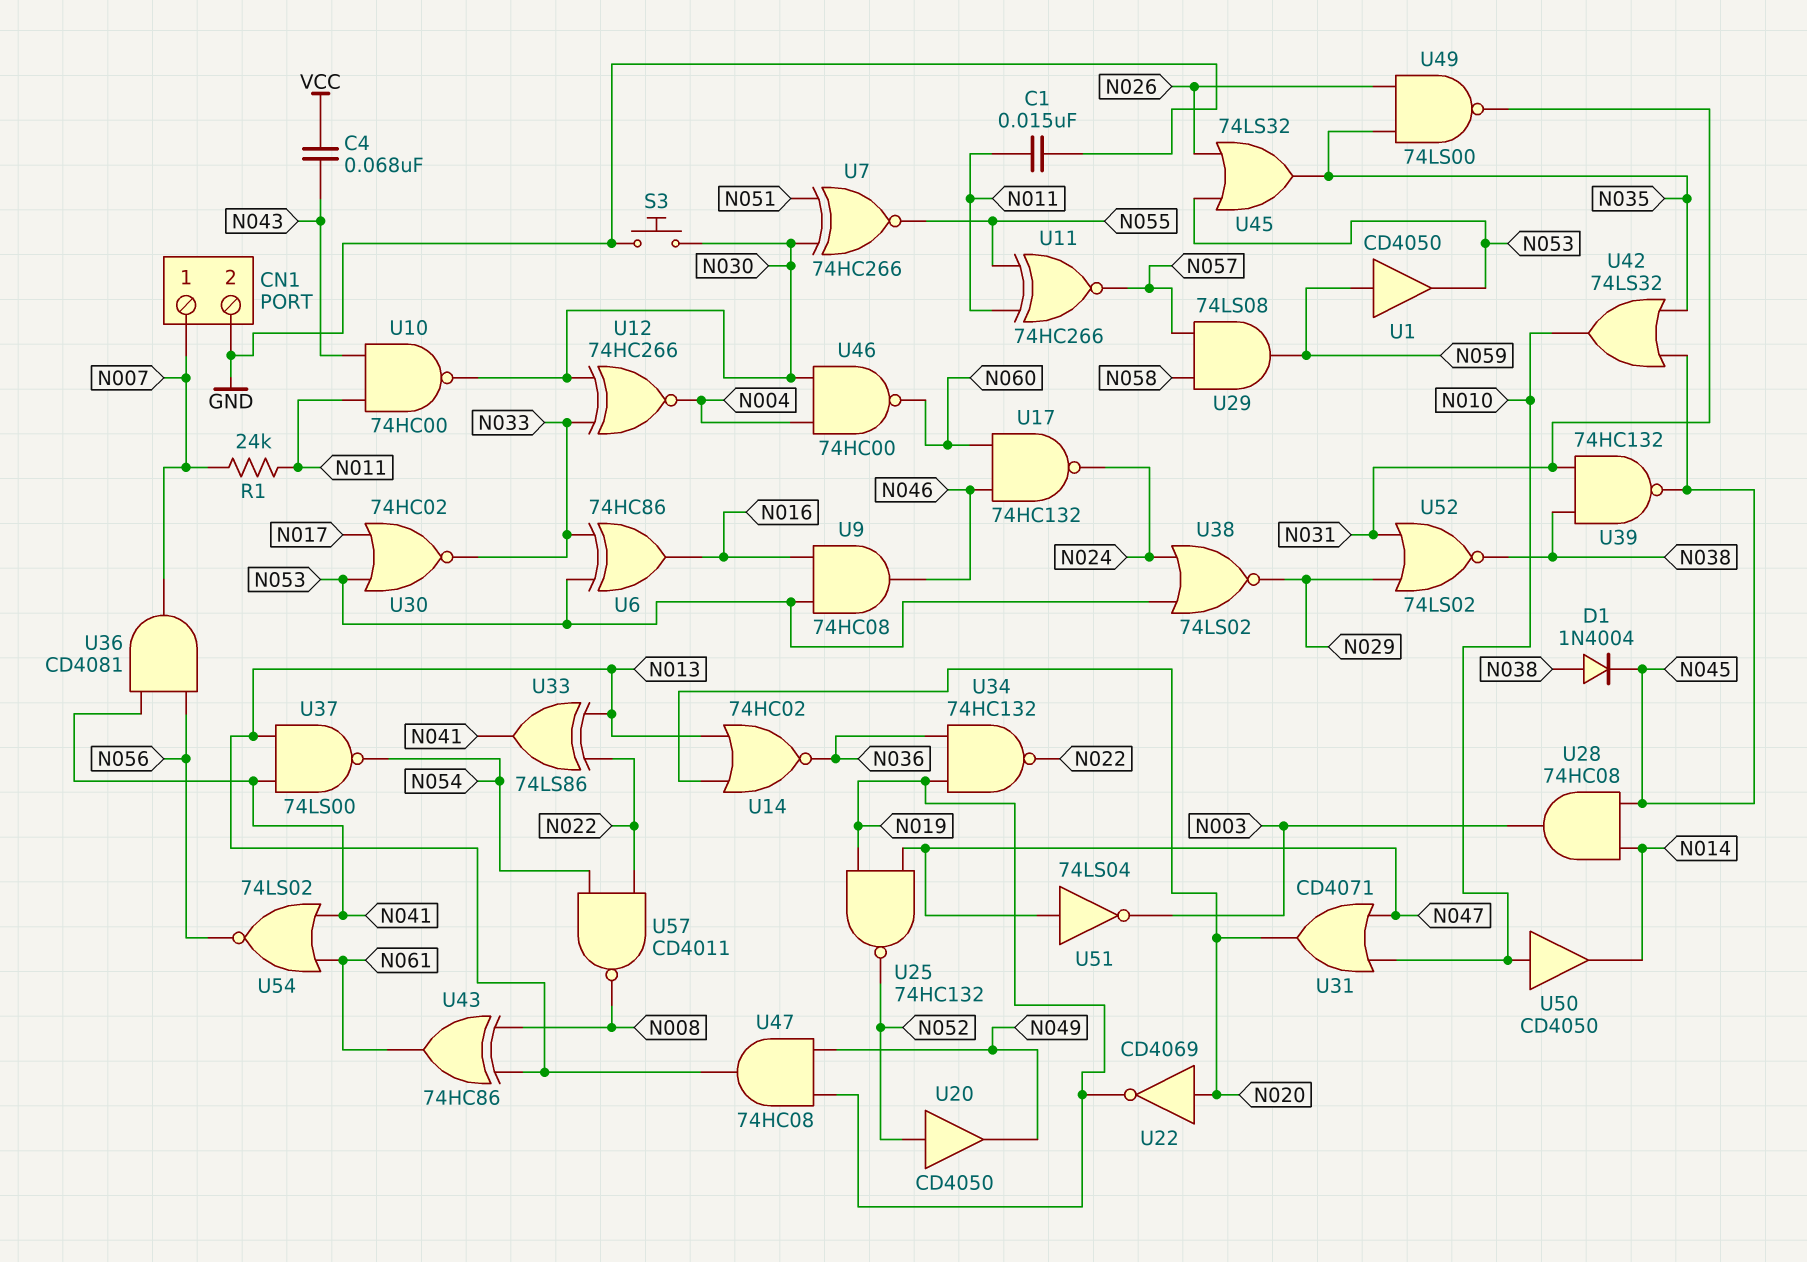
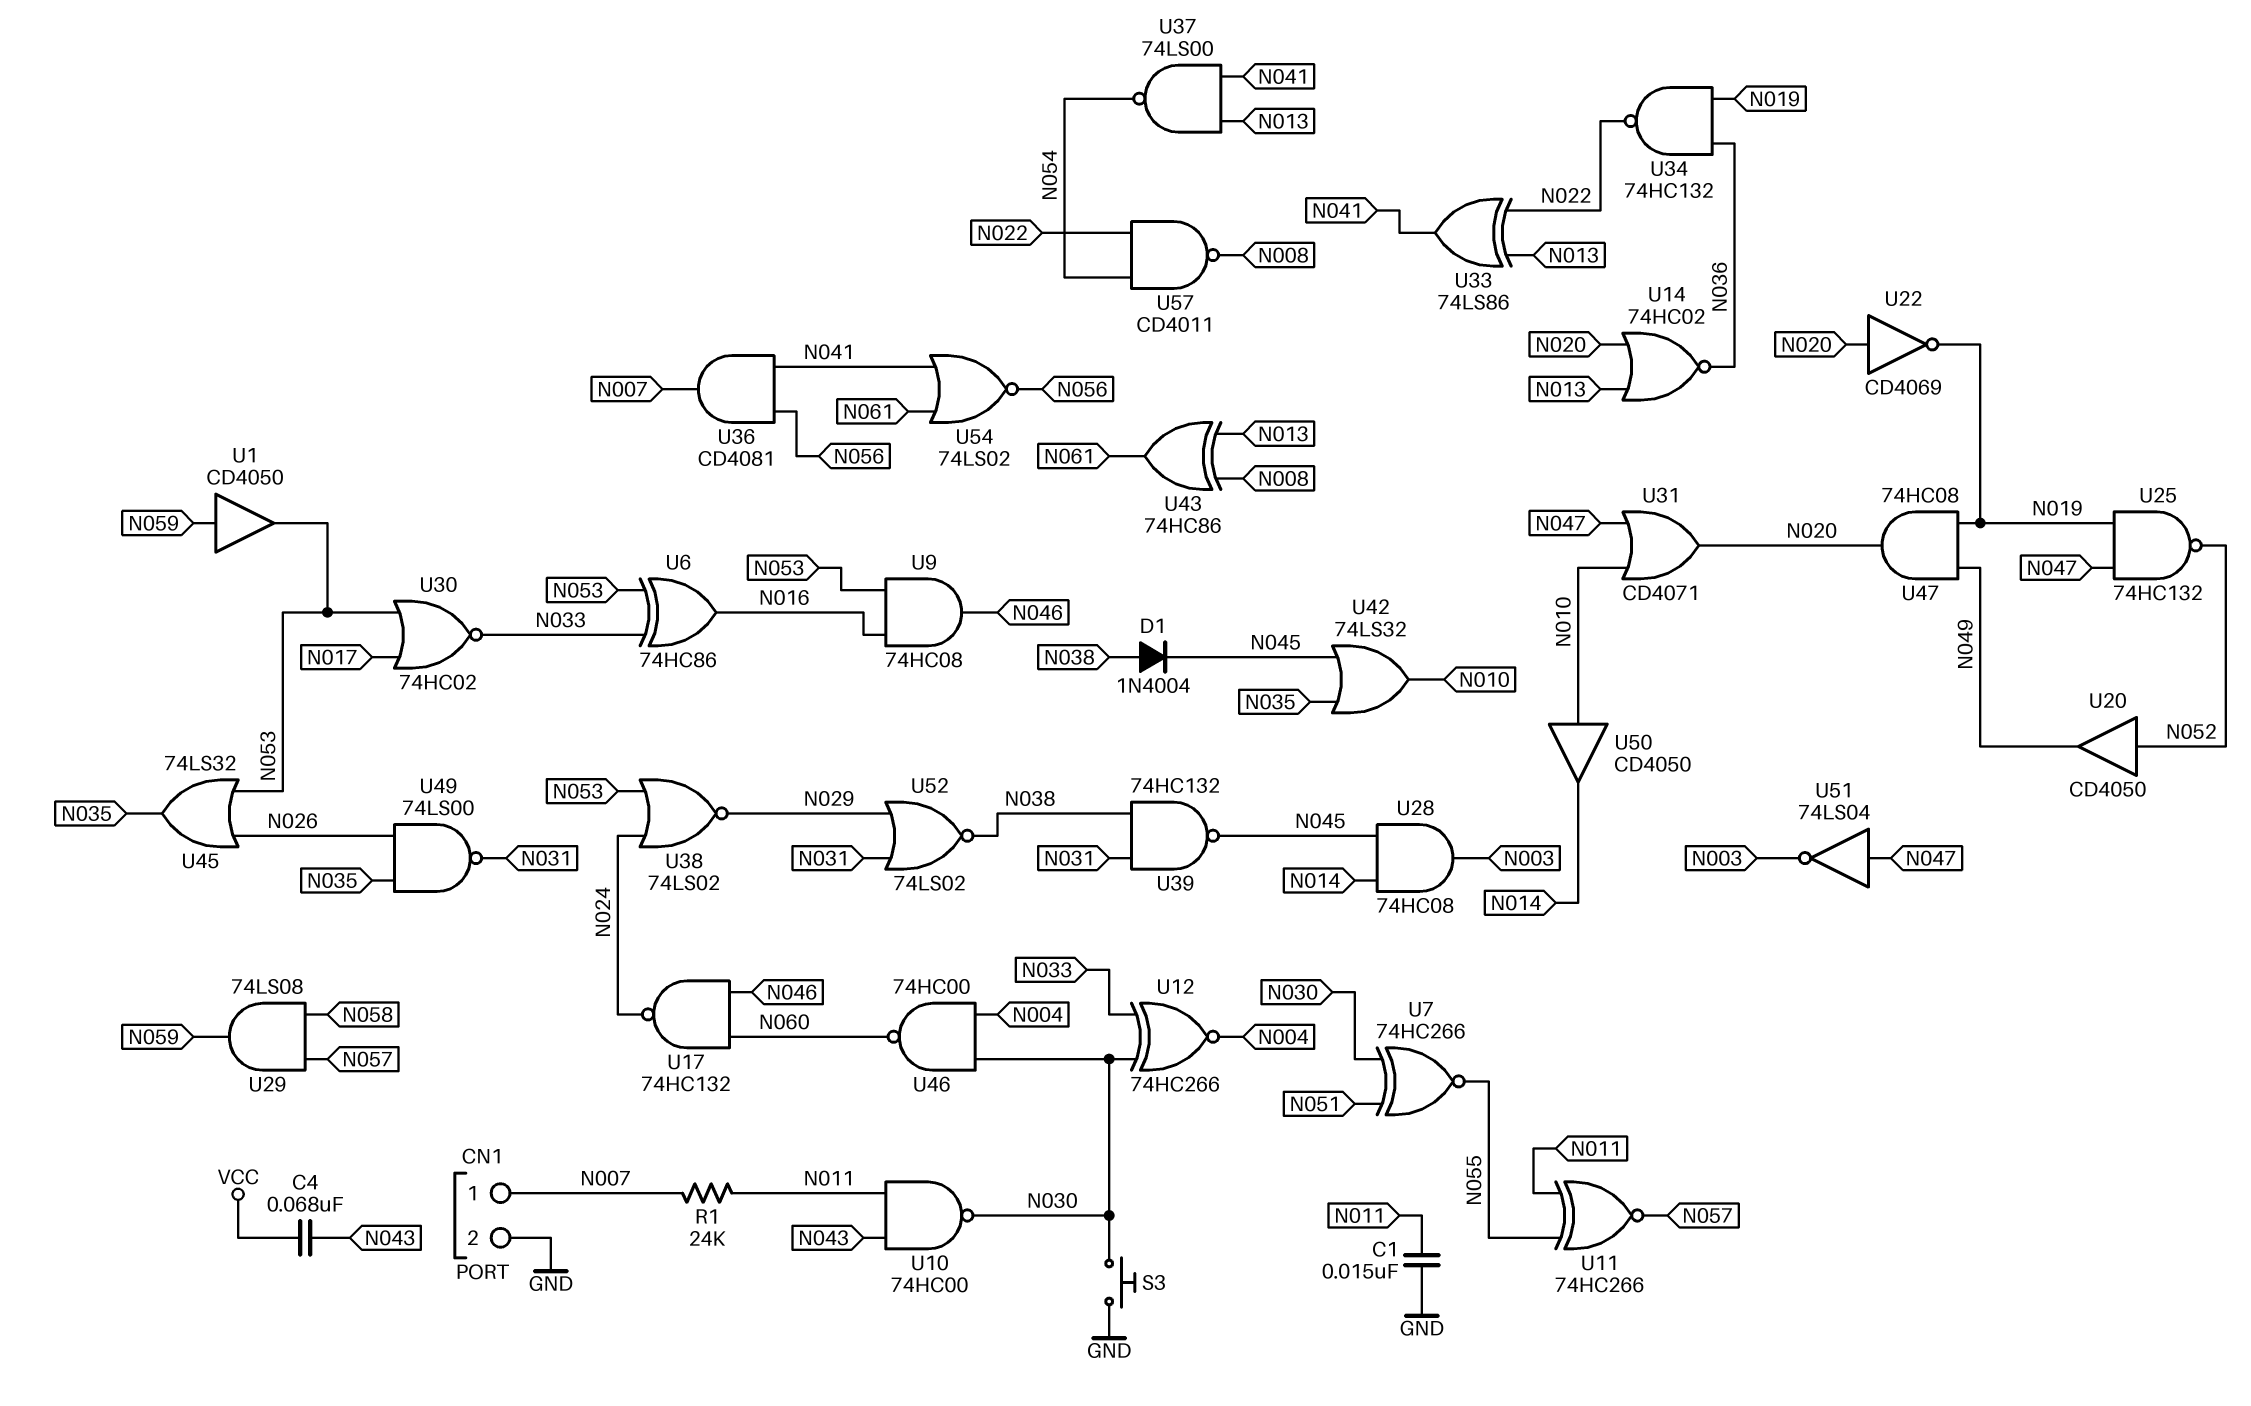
U47: AND 74HC08 (in N019, in N049, out N013) -> AND 74HC08 (in N019, in N049, out N020)

